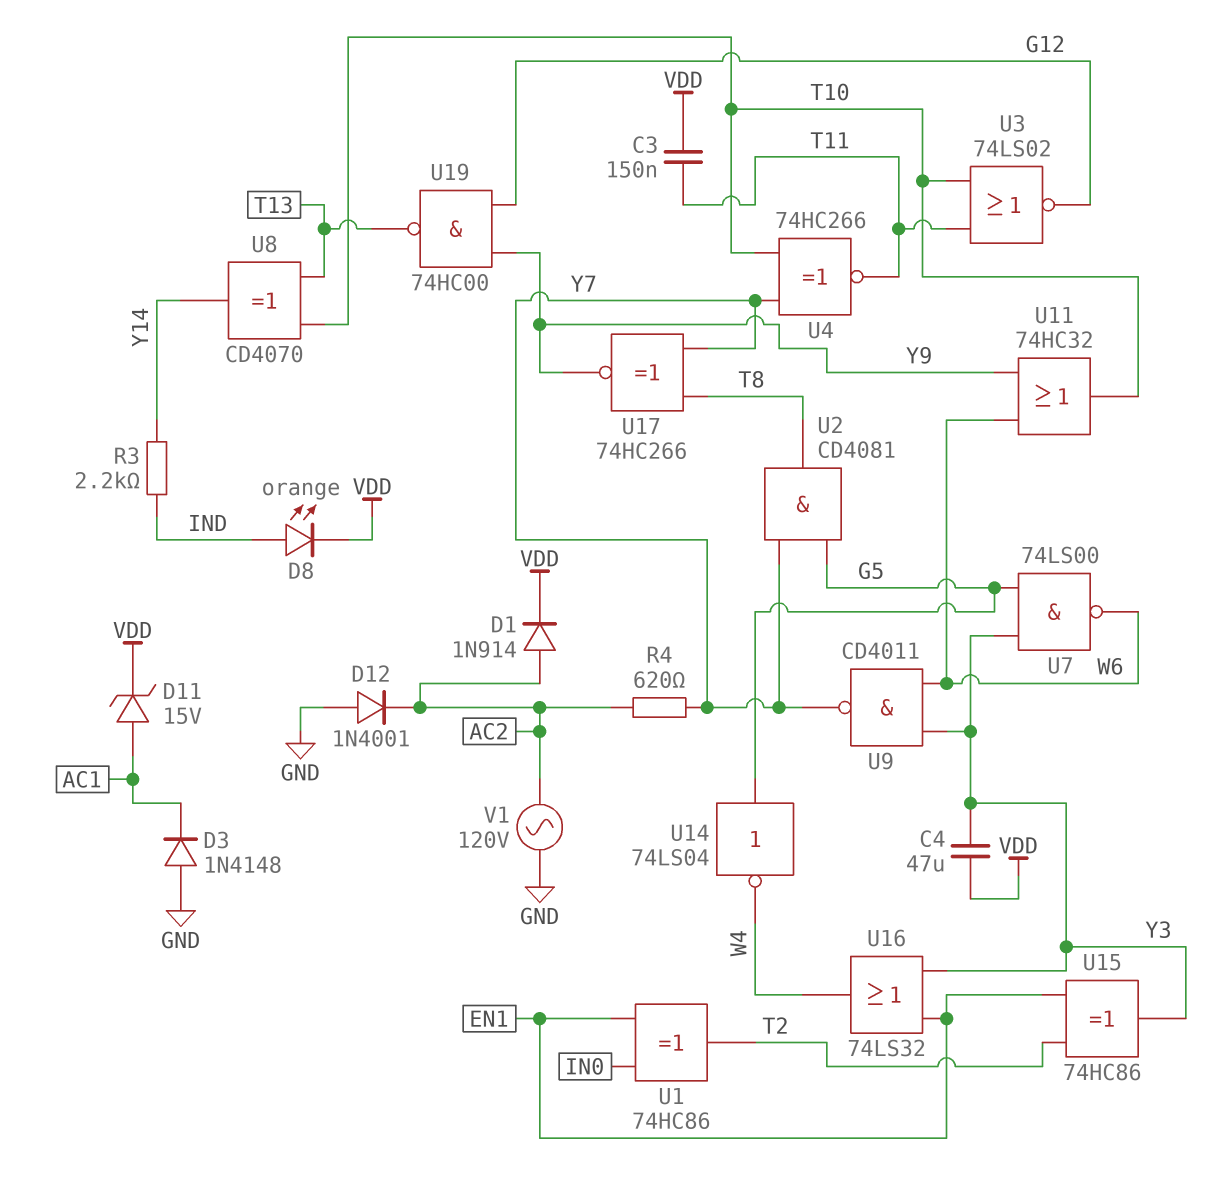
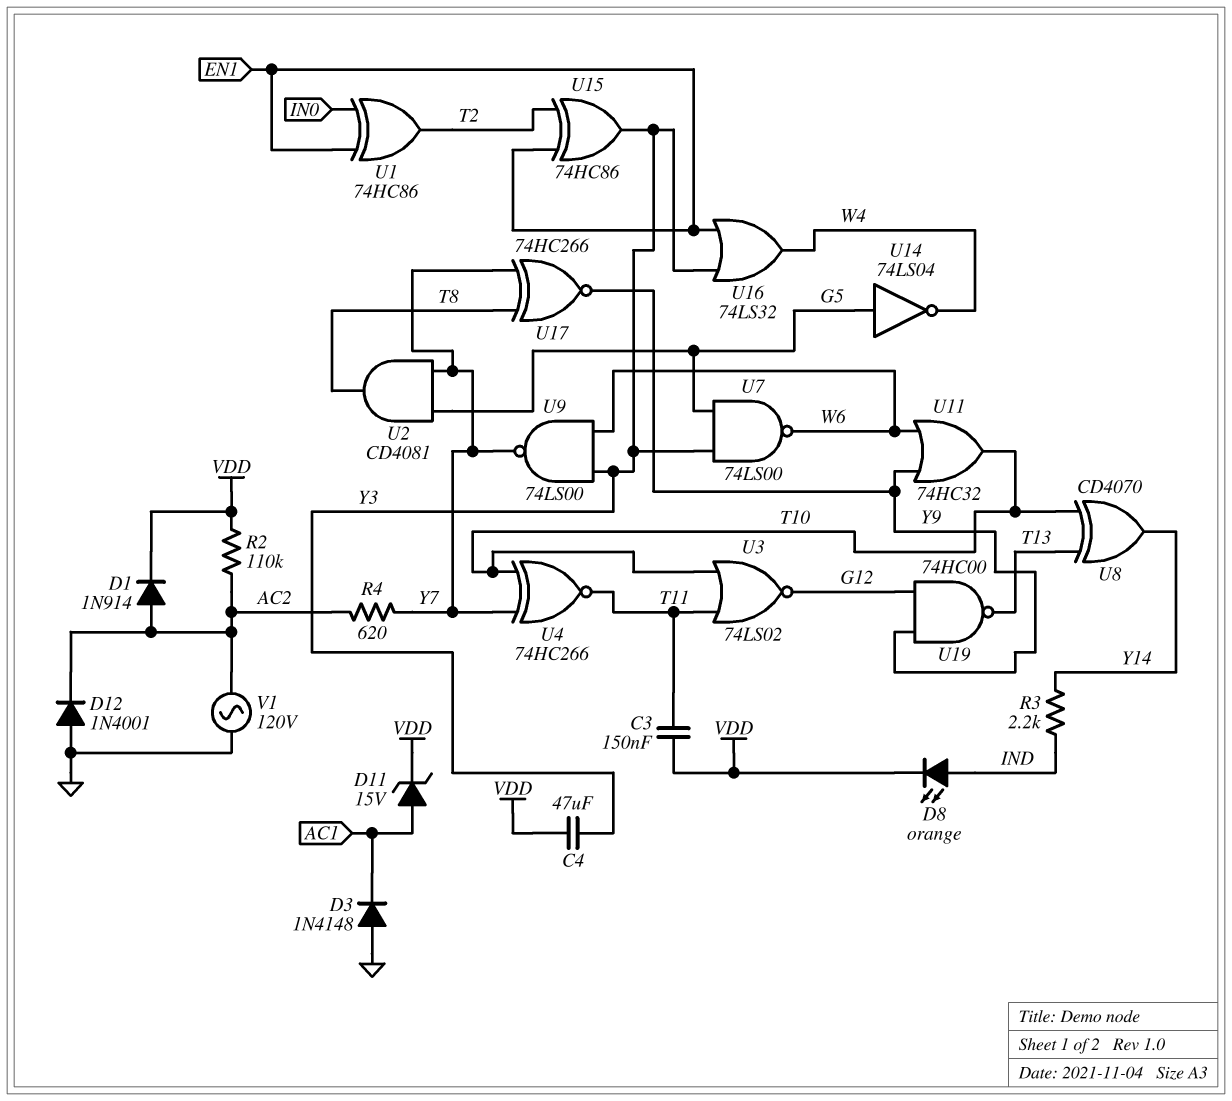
R2: none -> 110k (AC2, VDD)
U9: NAND CD4011 (in W6, in Y3, out Y7) -> NAND 74LS00 (in W6, in Y3, out Y7)

